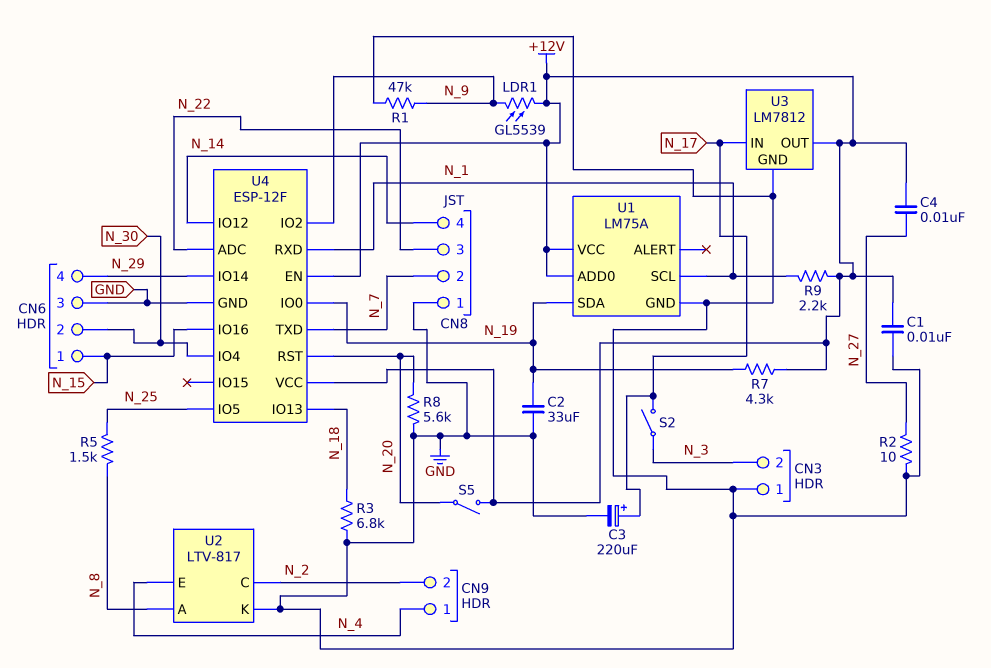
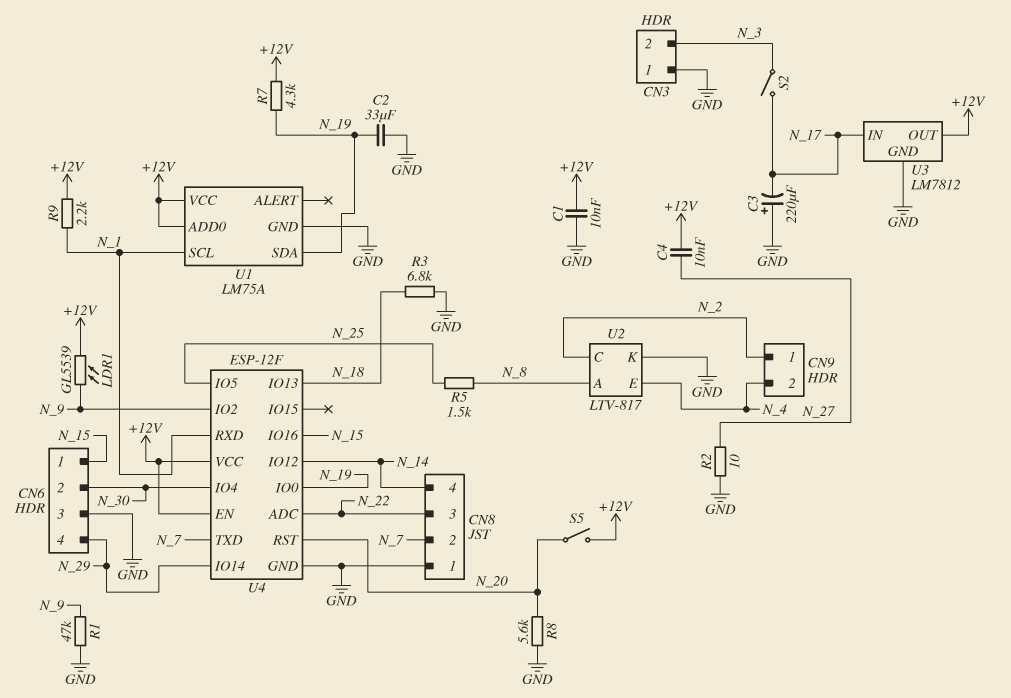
C3: 220uF (plus N_17, minus GND) -> 220uF (plus GND, minus N_17)
CN9 pin 1: N_4 -> N_2
CN9 pin 2: N_2 -> N_4

